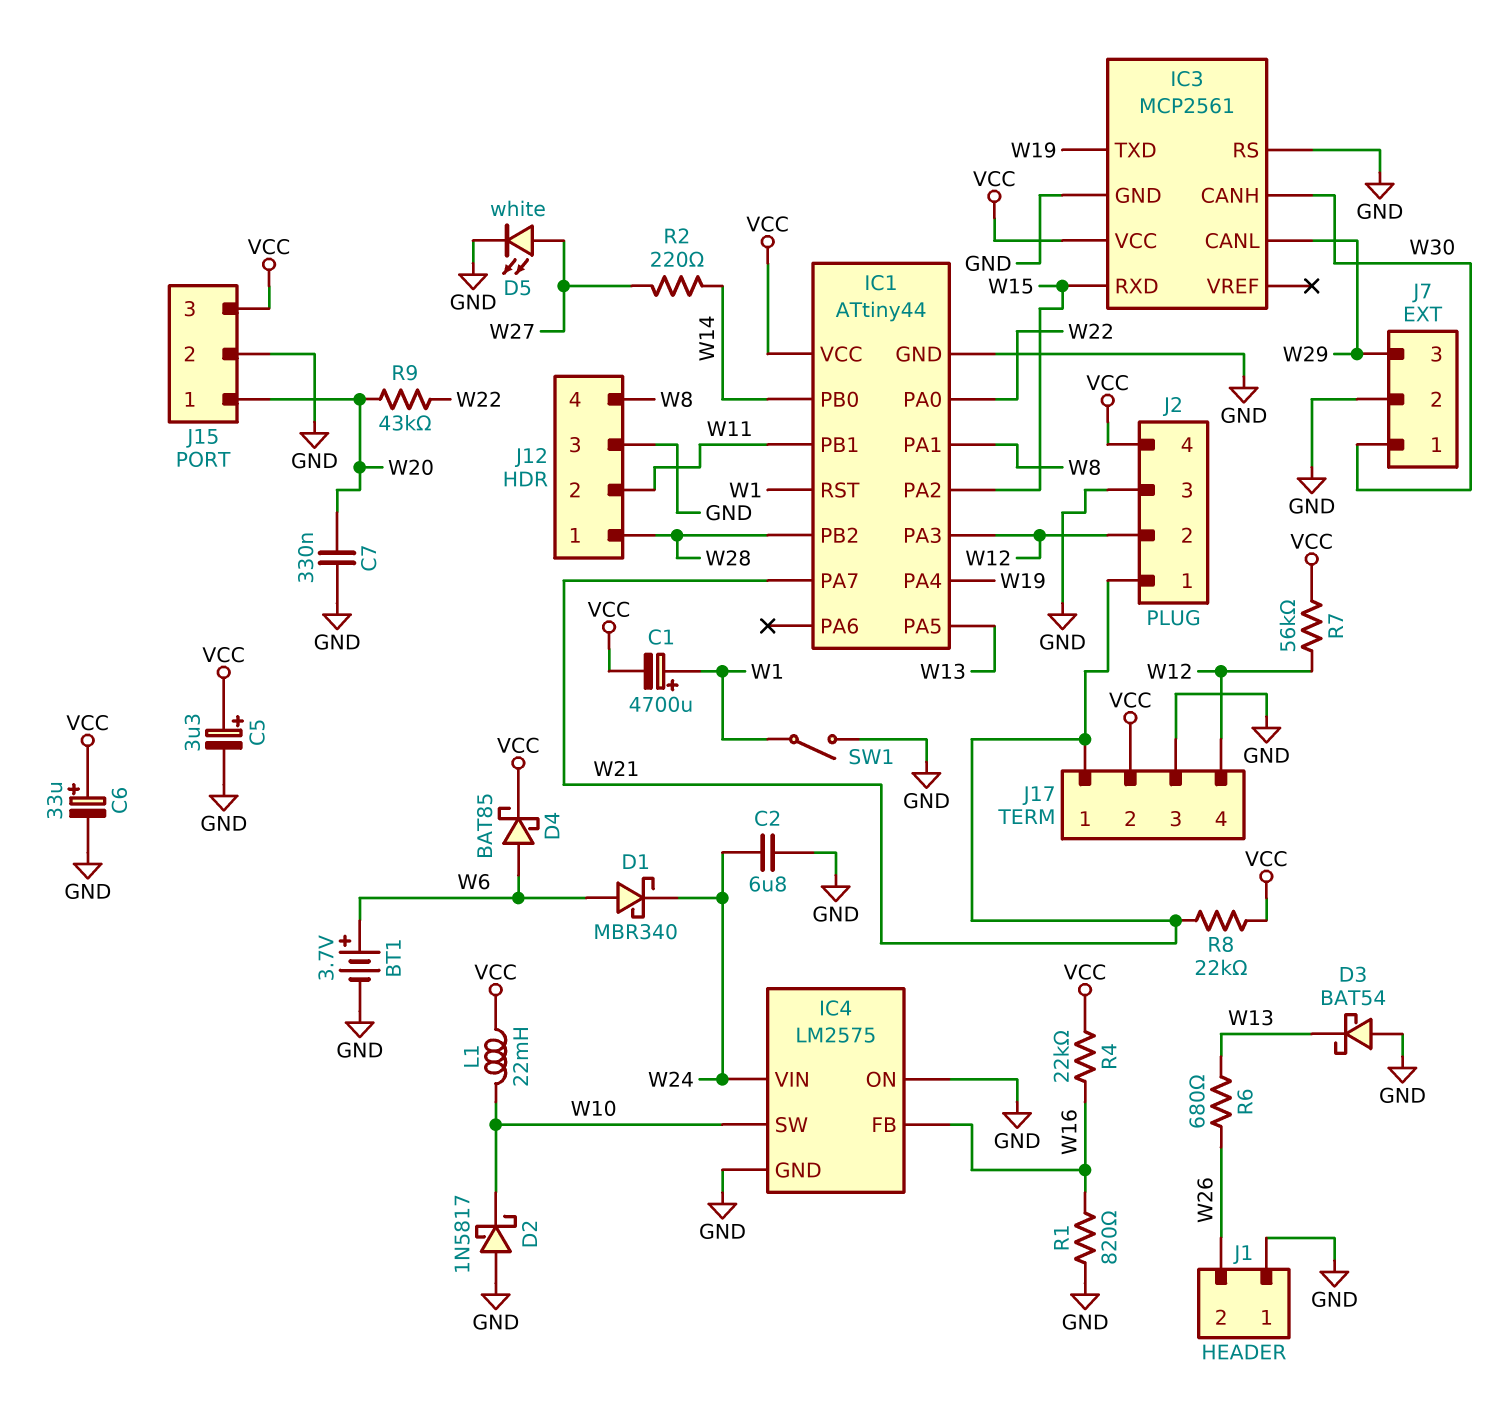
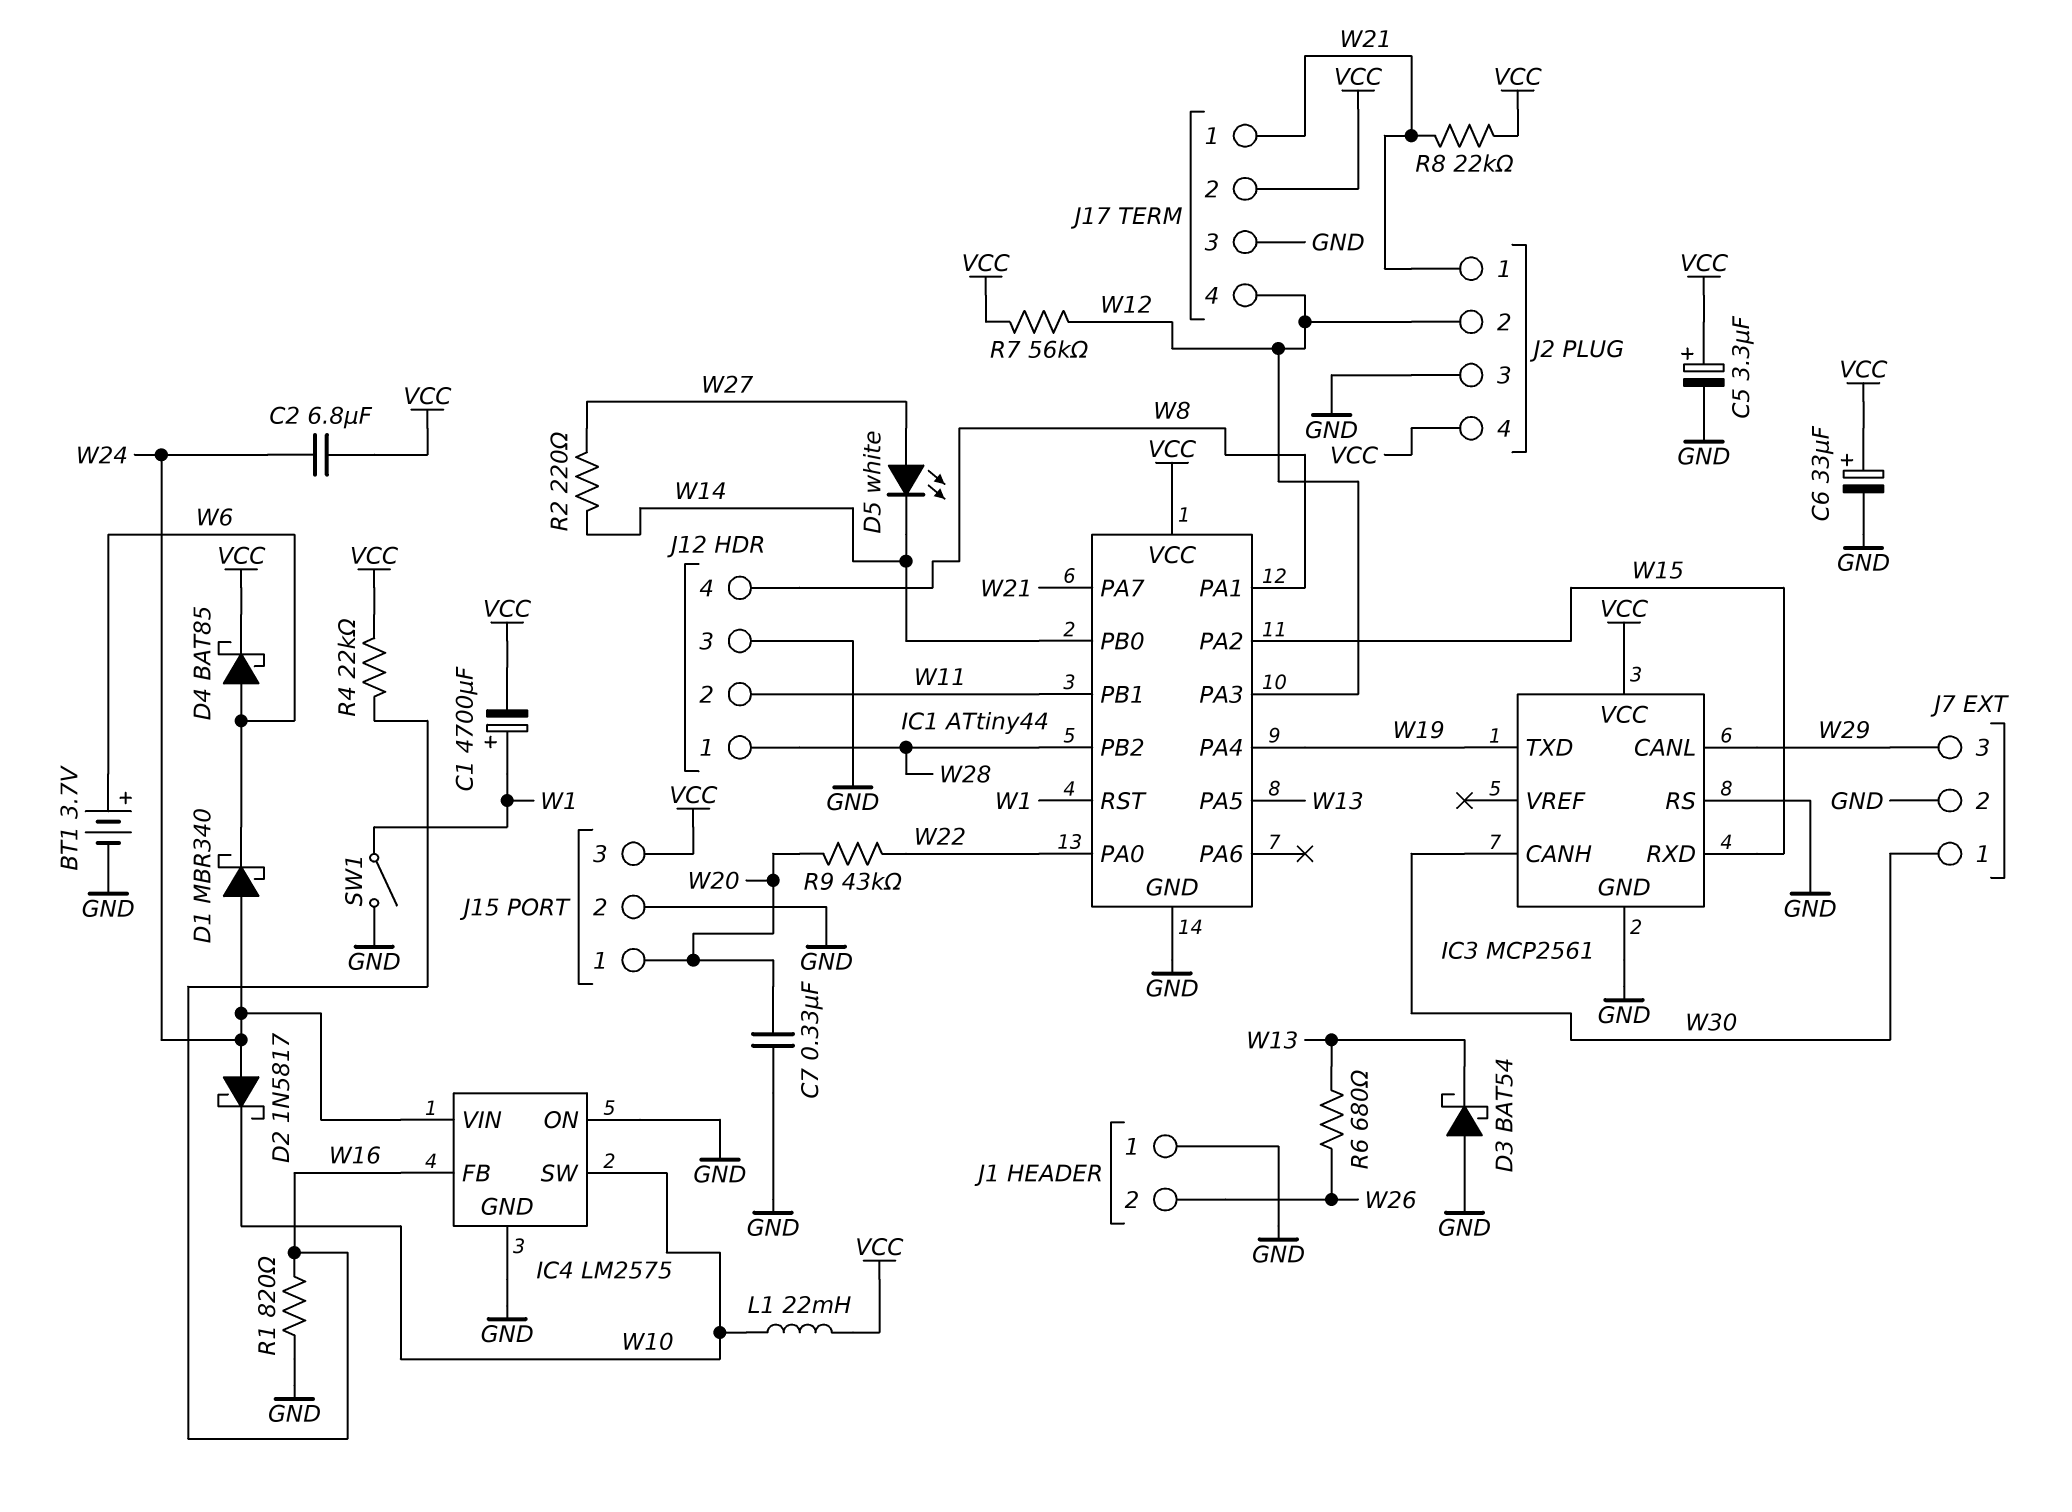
C2: 6.8uF (GND, W24) -> 6.8uF (VCC, W24)
D1: schottky MBR340 (A W6, K W24) -> schottky MBR340 (A W24, K W6)
D2: schottky 1N5817 (A GND, K W10) -> schottky 1N5817 (A W24, K W10)
D5: LED white (A W27, K GND) -> LED white (A W27, K W14)

